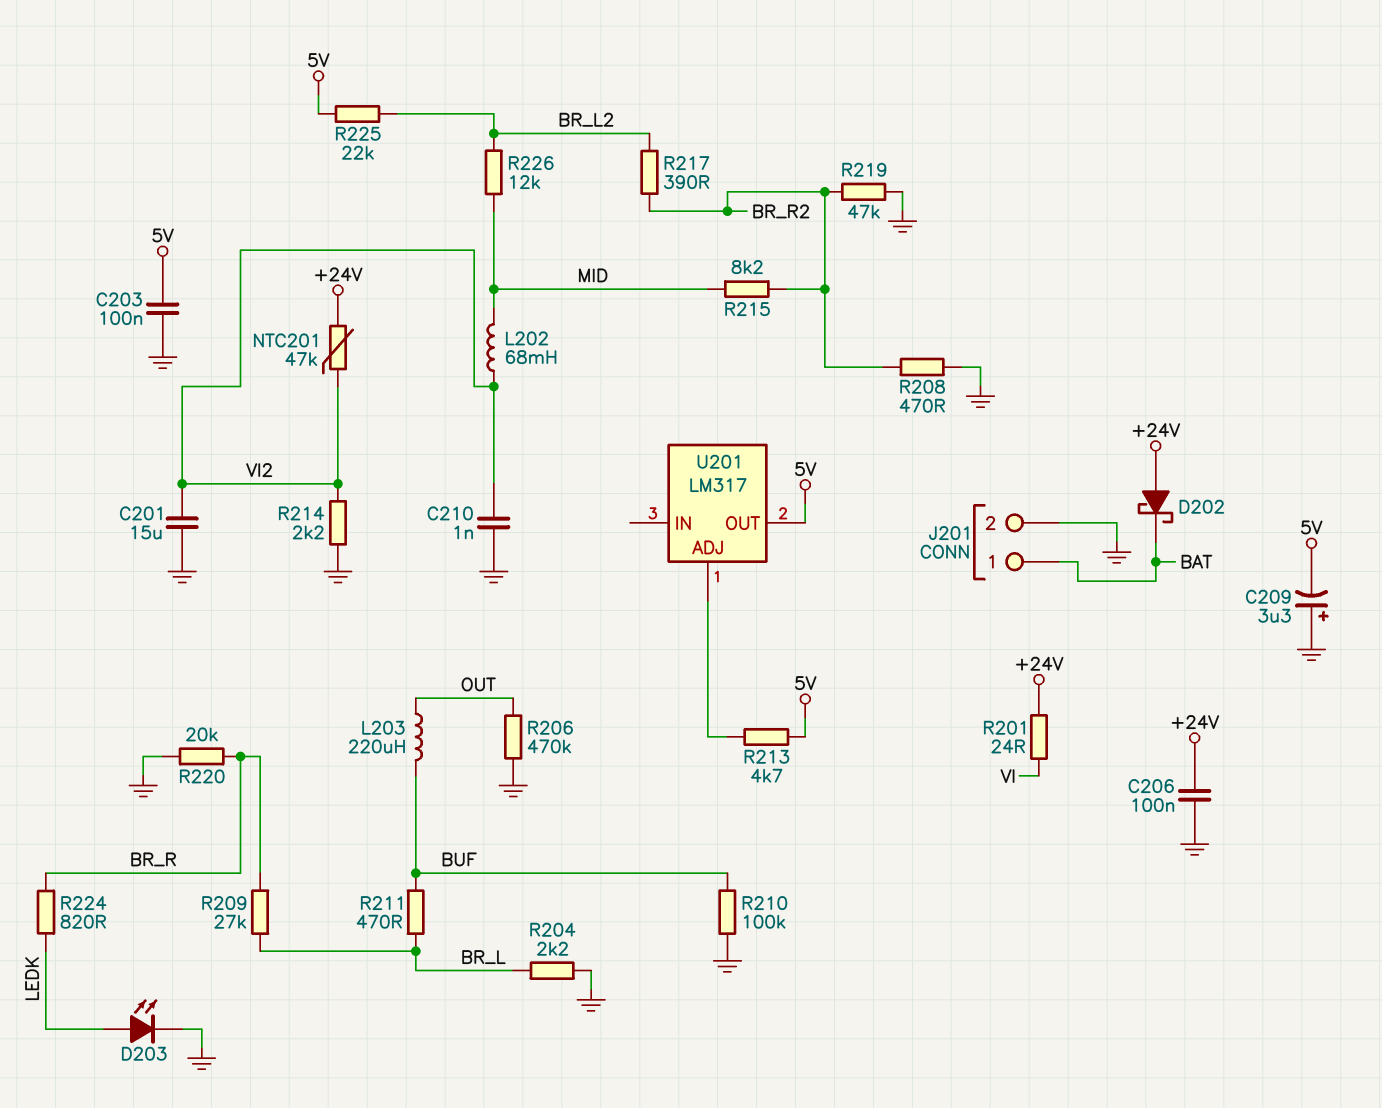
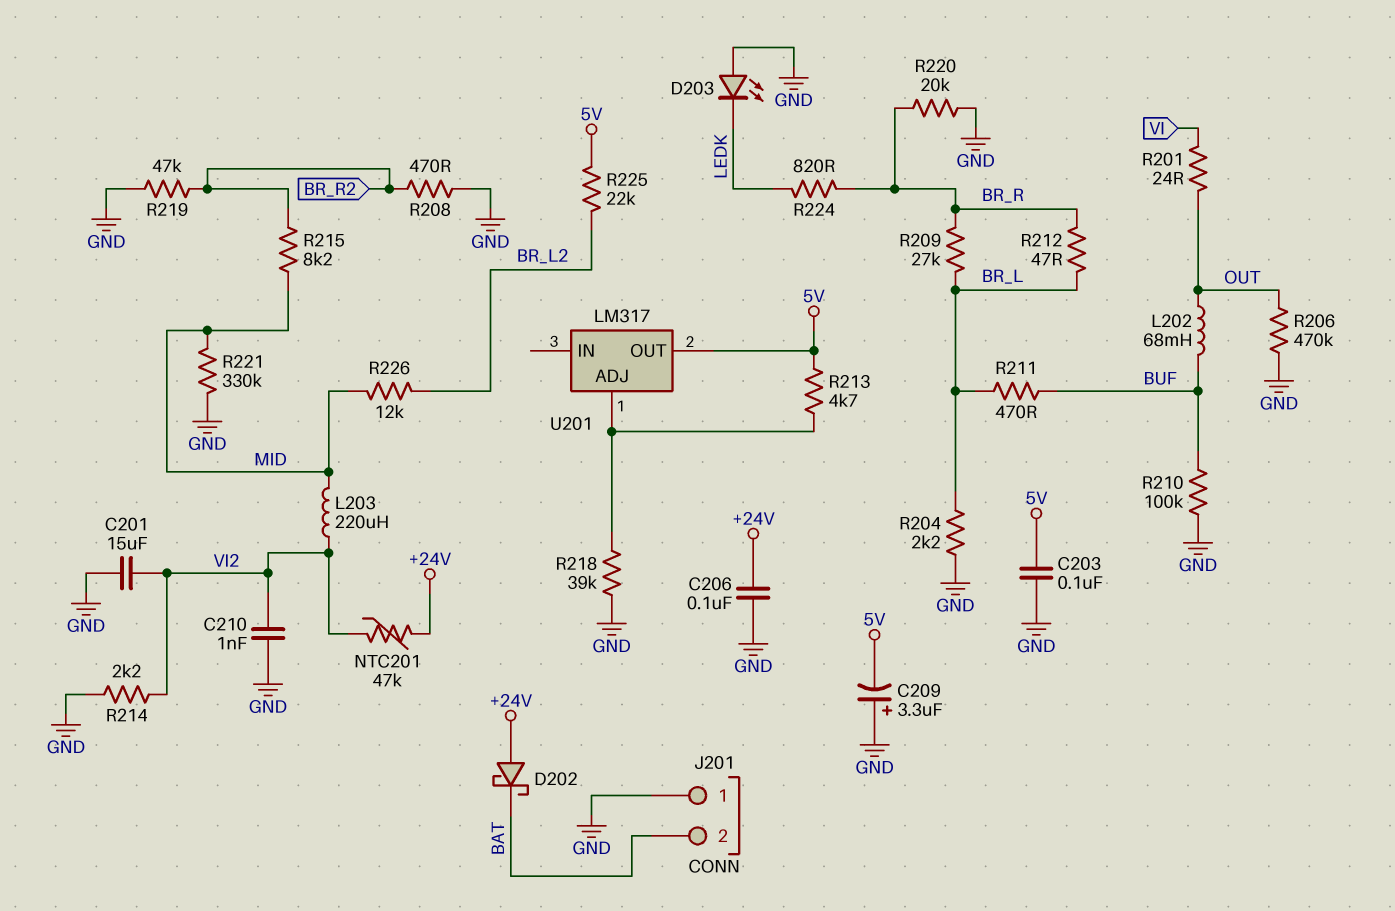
D203: LED (A LEDK, K GND) -> LED (A GND, K LEDK)
J201 pin 1: BAT -> GND
J201 pin 2: GND -> BAT
L202: 68mH (MID, VI2) -> 68mH (BUF, OUT)
L203: 220uH (BUF, OUT) -> 220uH (MID, VI2)
R201: 24 (+24V, VI) -> 24 (OUT, VI)
R212: none -> 47 (BR_L, BR_R)
R217: 390 (BR_L2, BR_R2) -> none
R218: none -> 39k (GND, U201/ADJ)
R221: none -> 330k (GND, MID)

